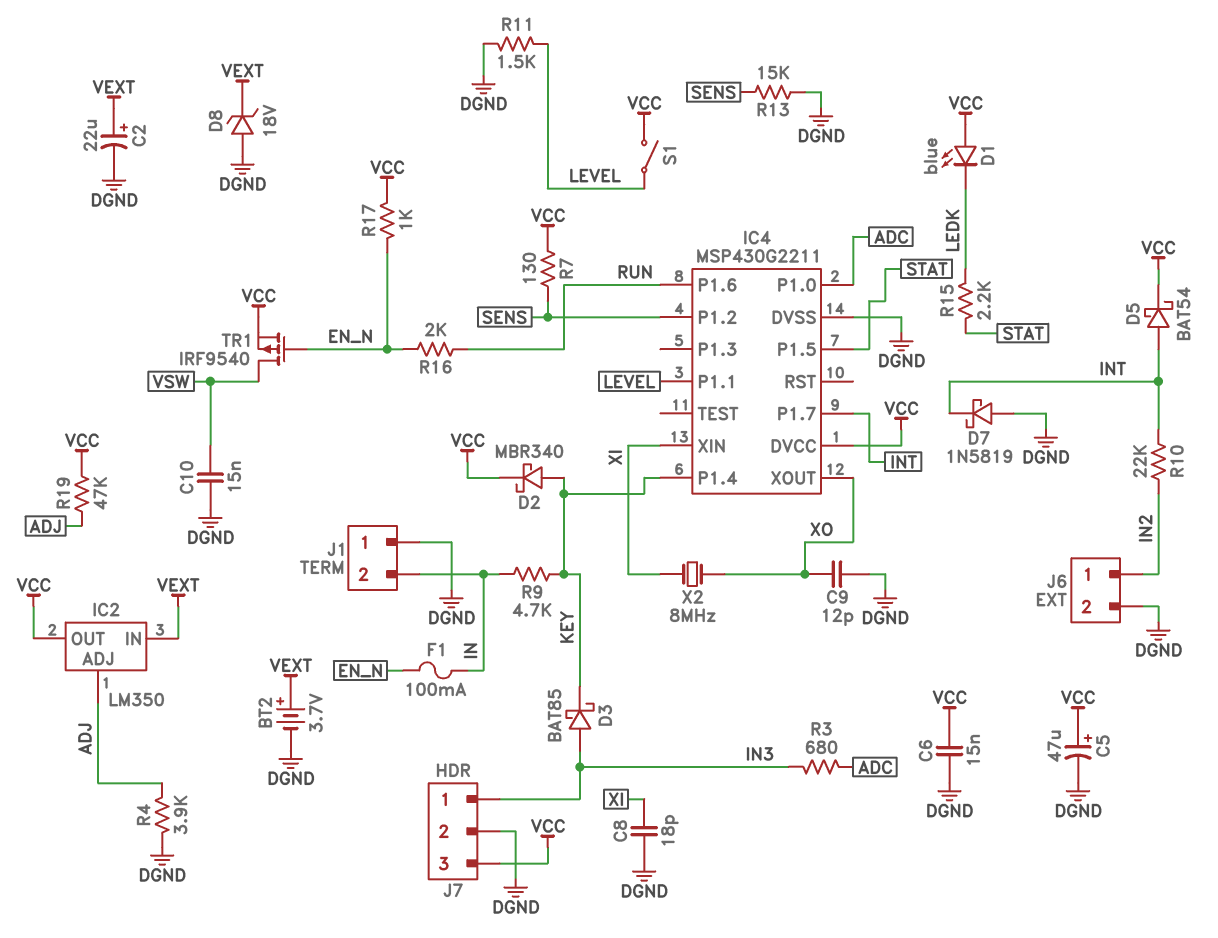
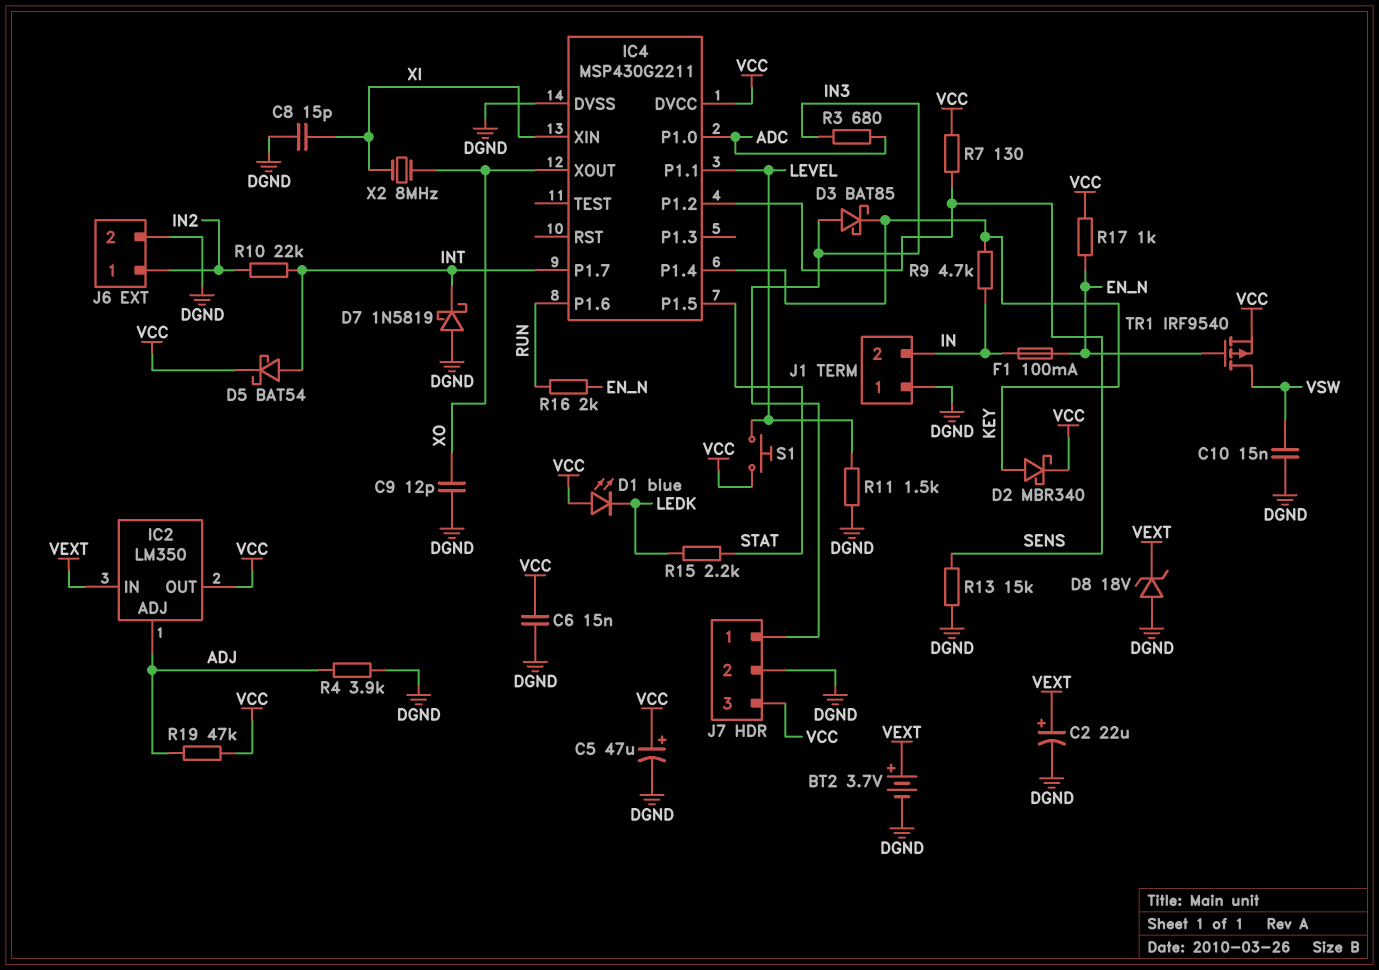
C8: 18pF (DGND, XI) -> 15pF (DGND, XI)
S1: switch (LEVEL, VCC) -> button (LEVEL, VCC)

